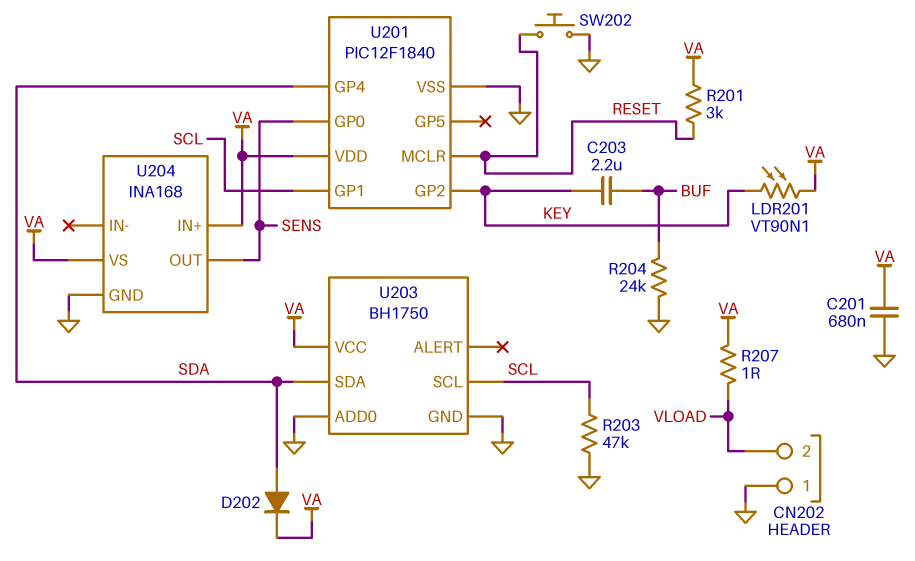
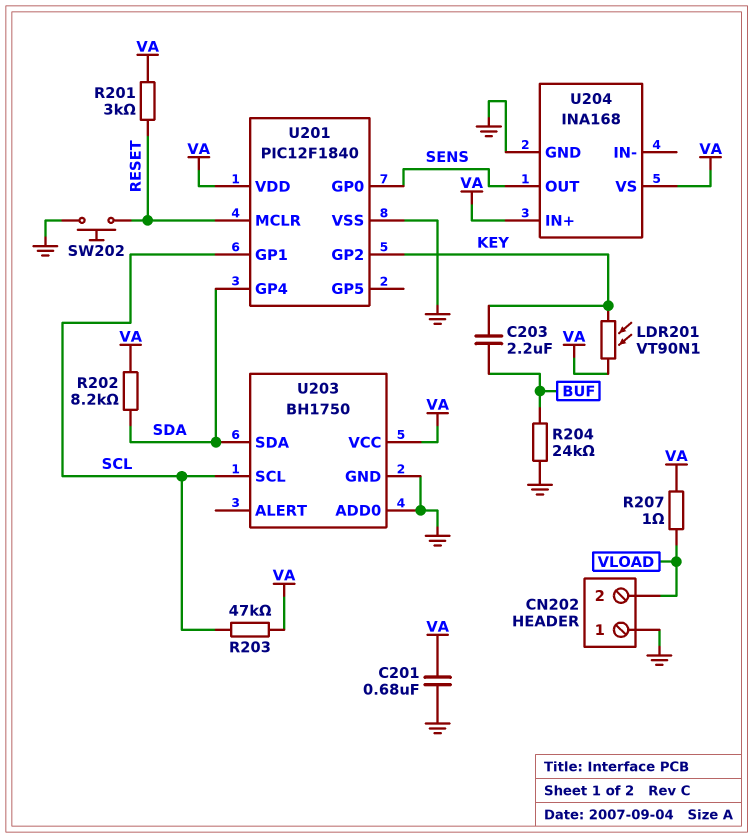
D202: diode (A SDA, K VA) -> none
R202: none -> 8.2k (SDA, VA)
R203: 47k (GND, SCL) -> 47k (SCL, VA)

